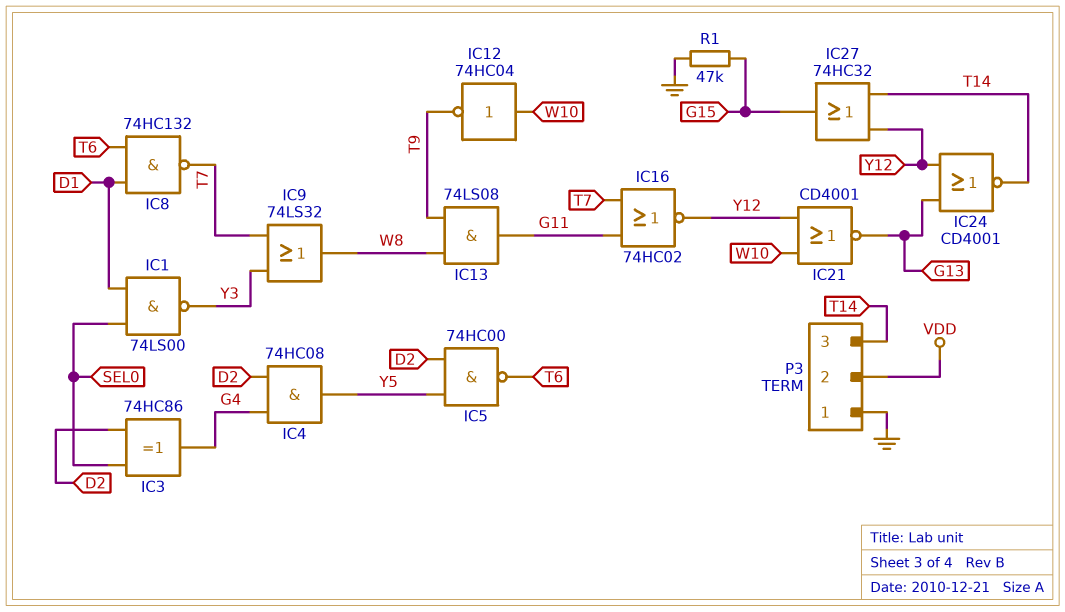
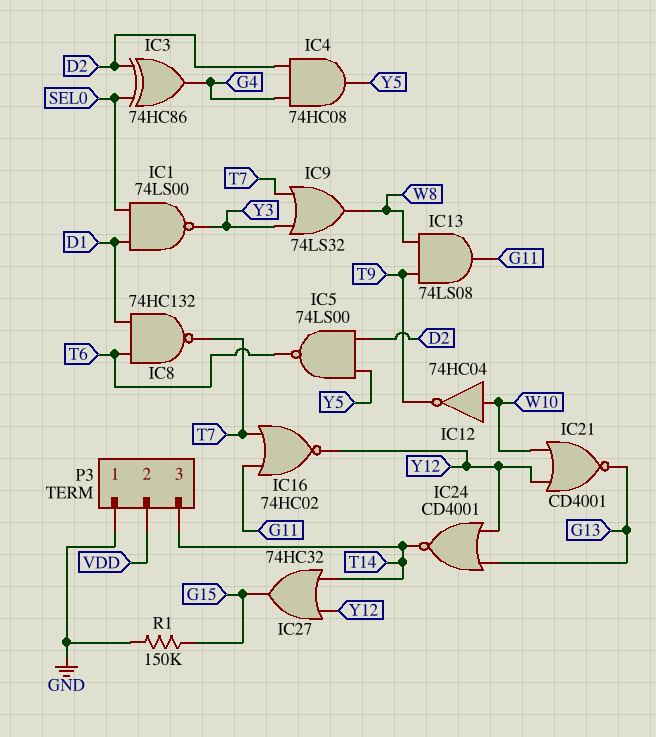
IC5: NAND 74HC00 (in D2, in Y5, out T6) -> NAND 74LS00 (in D2, in Y5, out T6)
R1: 47k (G15, GND) -> 150k (G15, GND)

